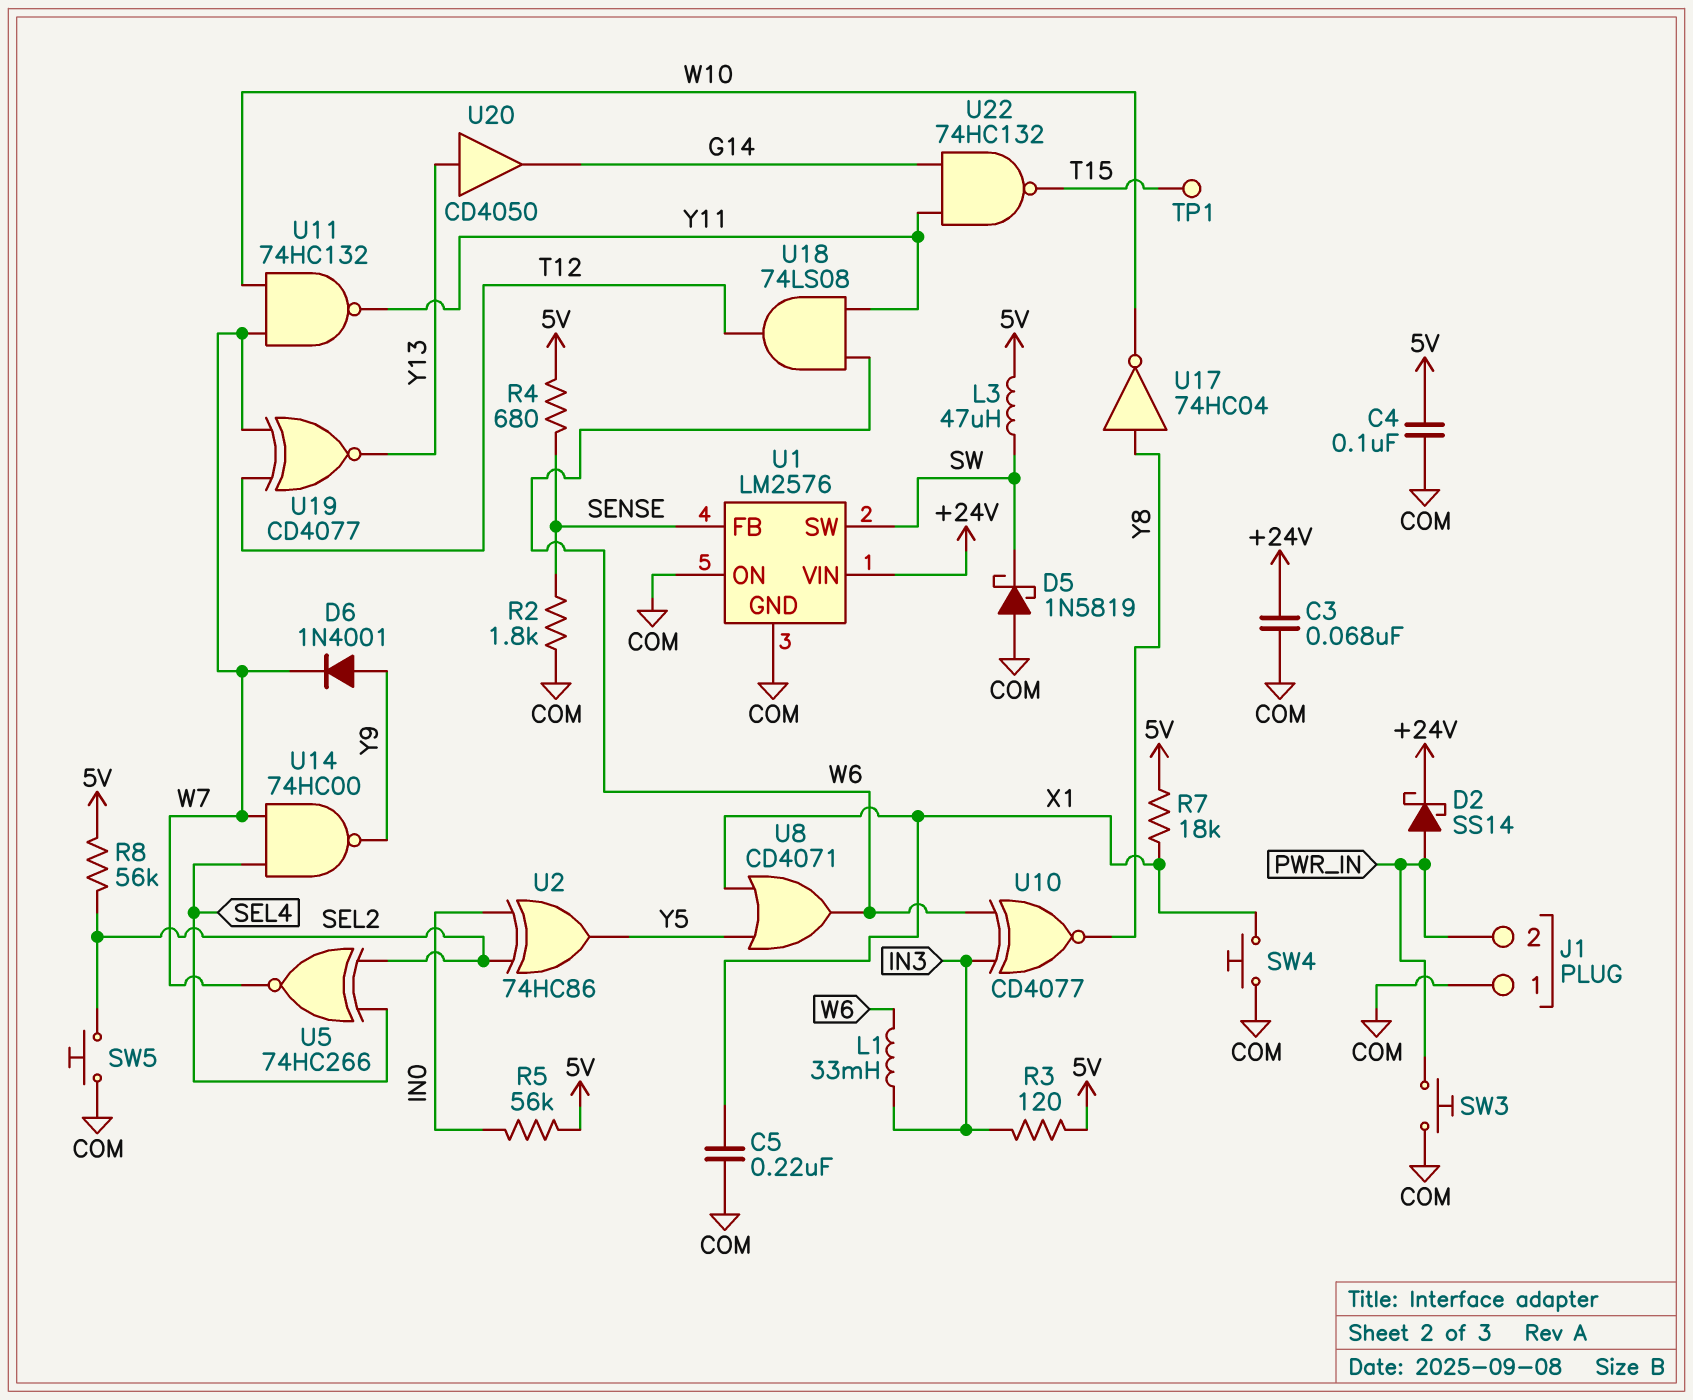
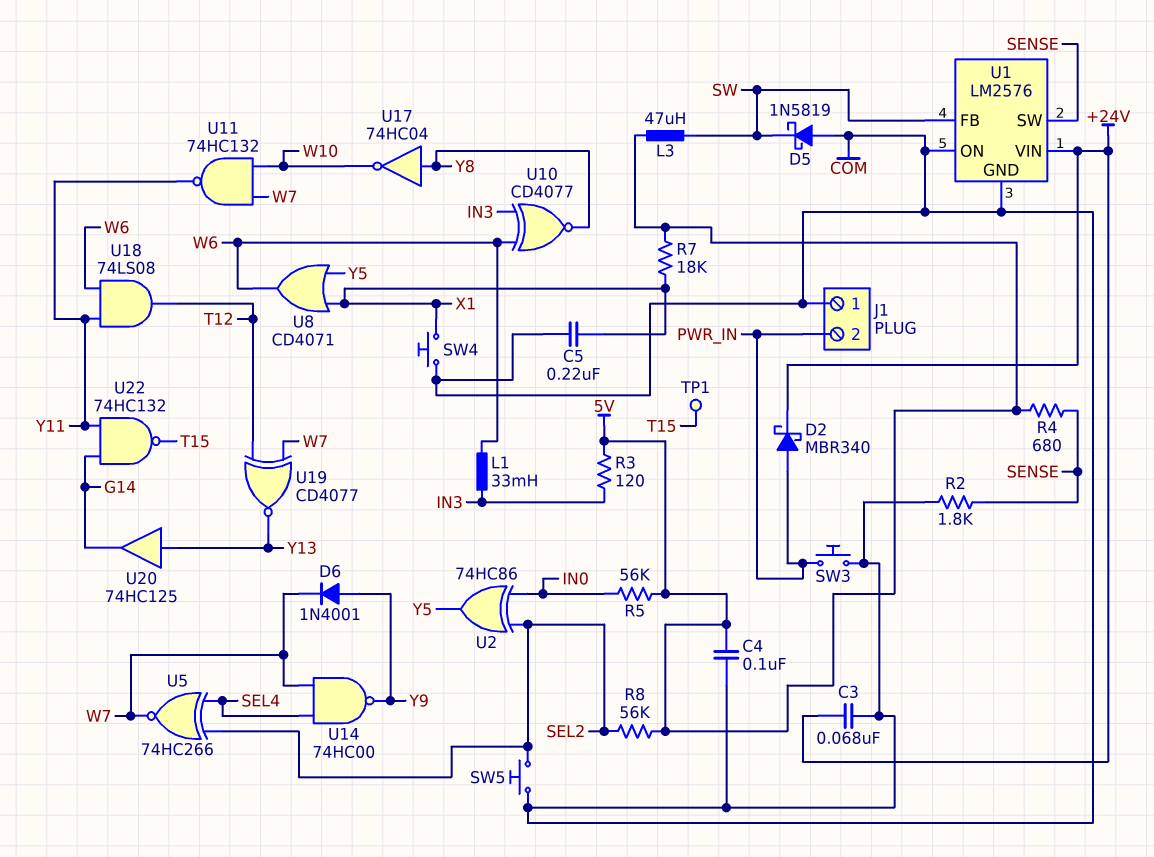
D2: schottky SS14 (A PWR_IN, K +24V) -> schottky MBR340 (A PWR_IN, K +24V)
U1 pin FB: SENSE -> SW
U1 pin SW: SW -> SENSE
U20: buffer CD4050 (in Y13, out G14) -> buffer 74HC125 (in Y13, out G14)

